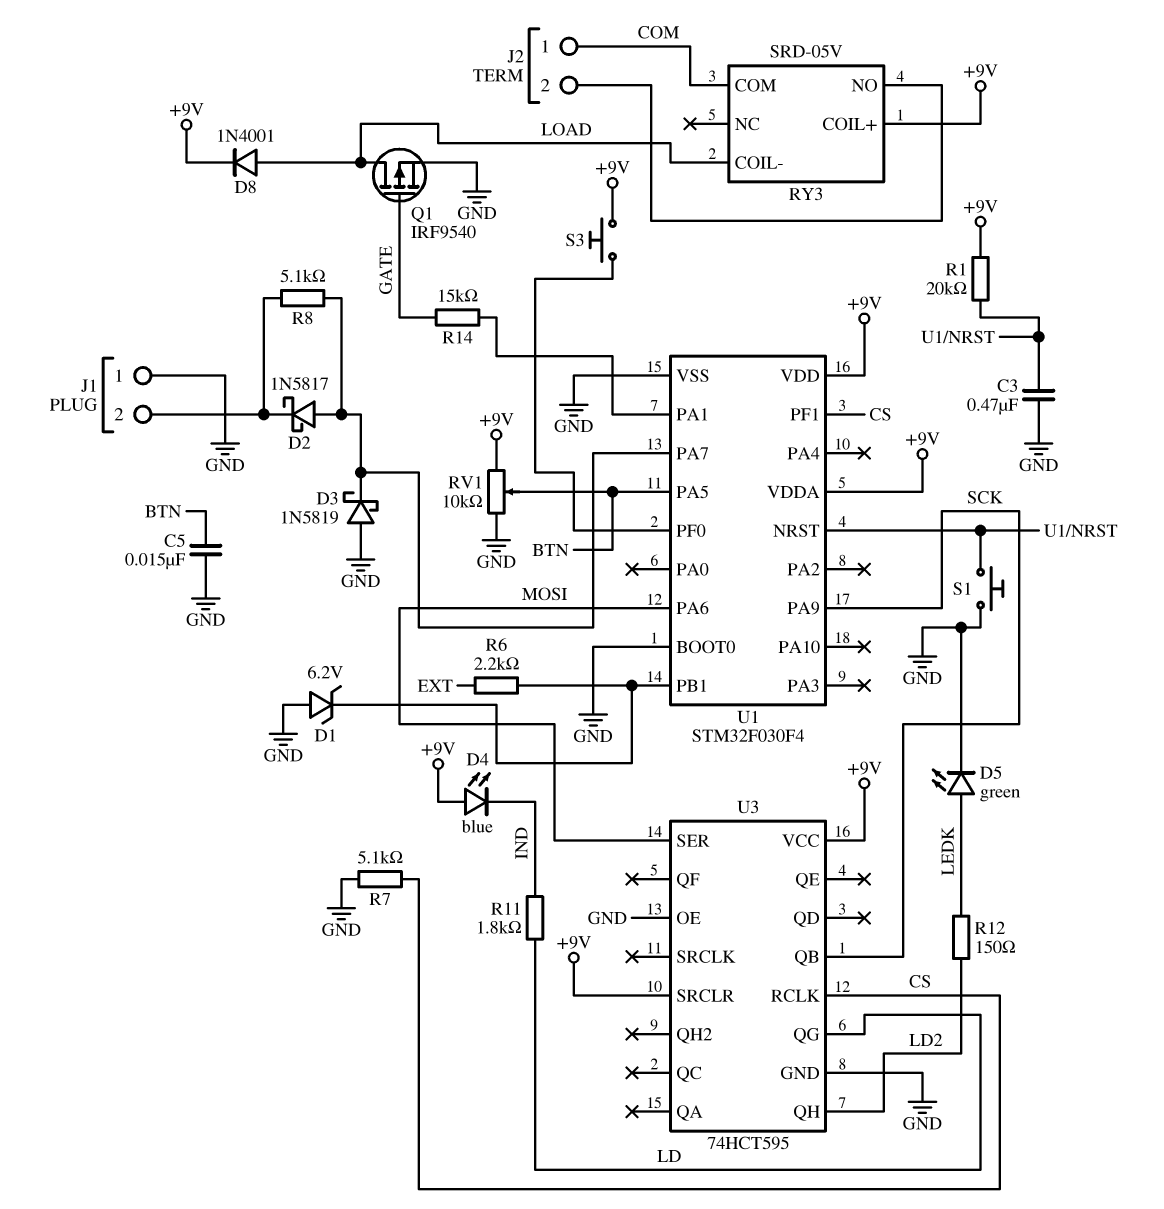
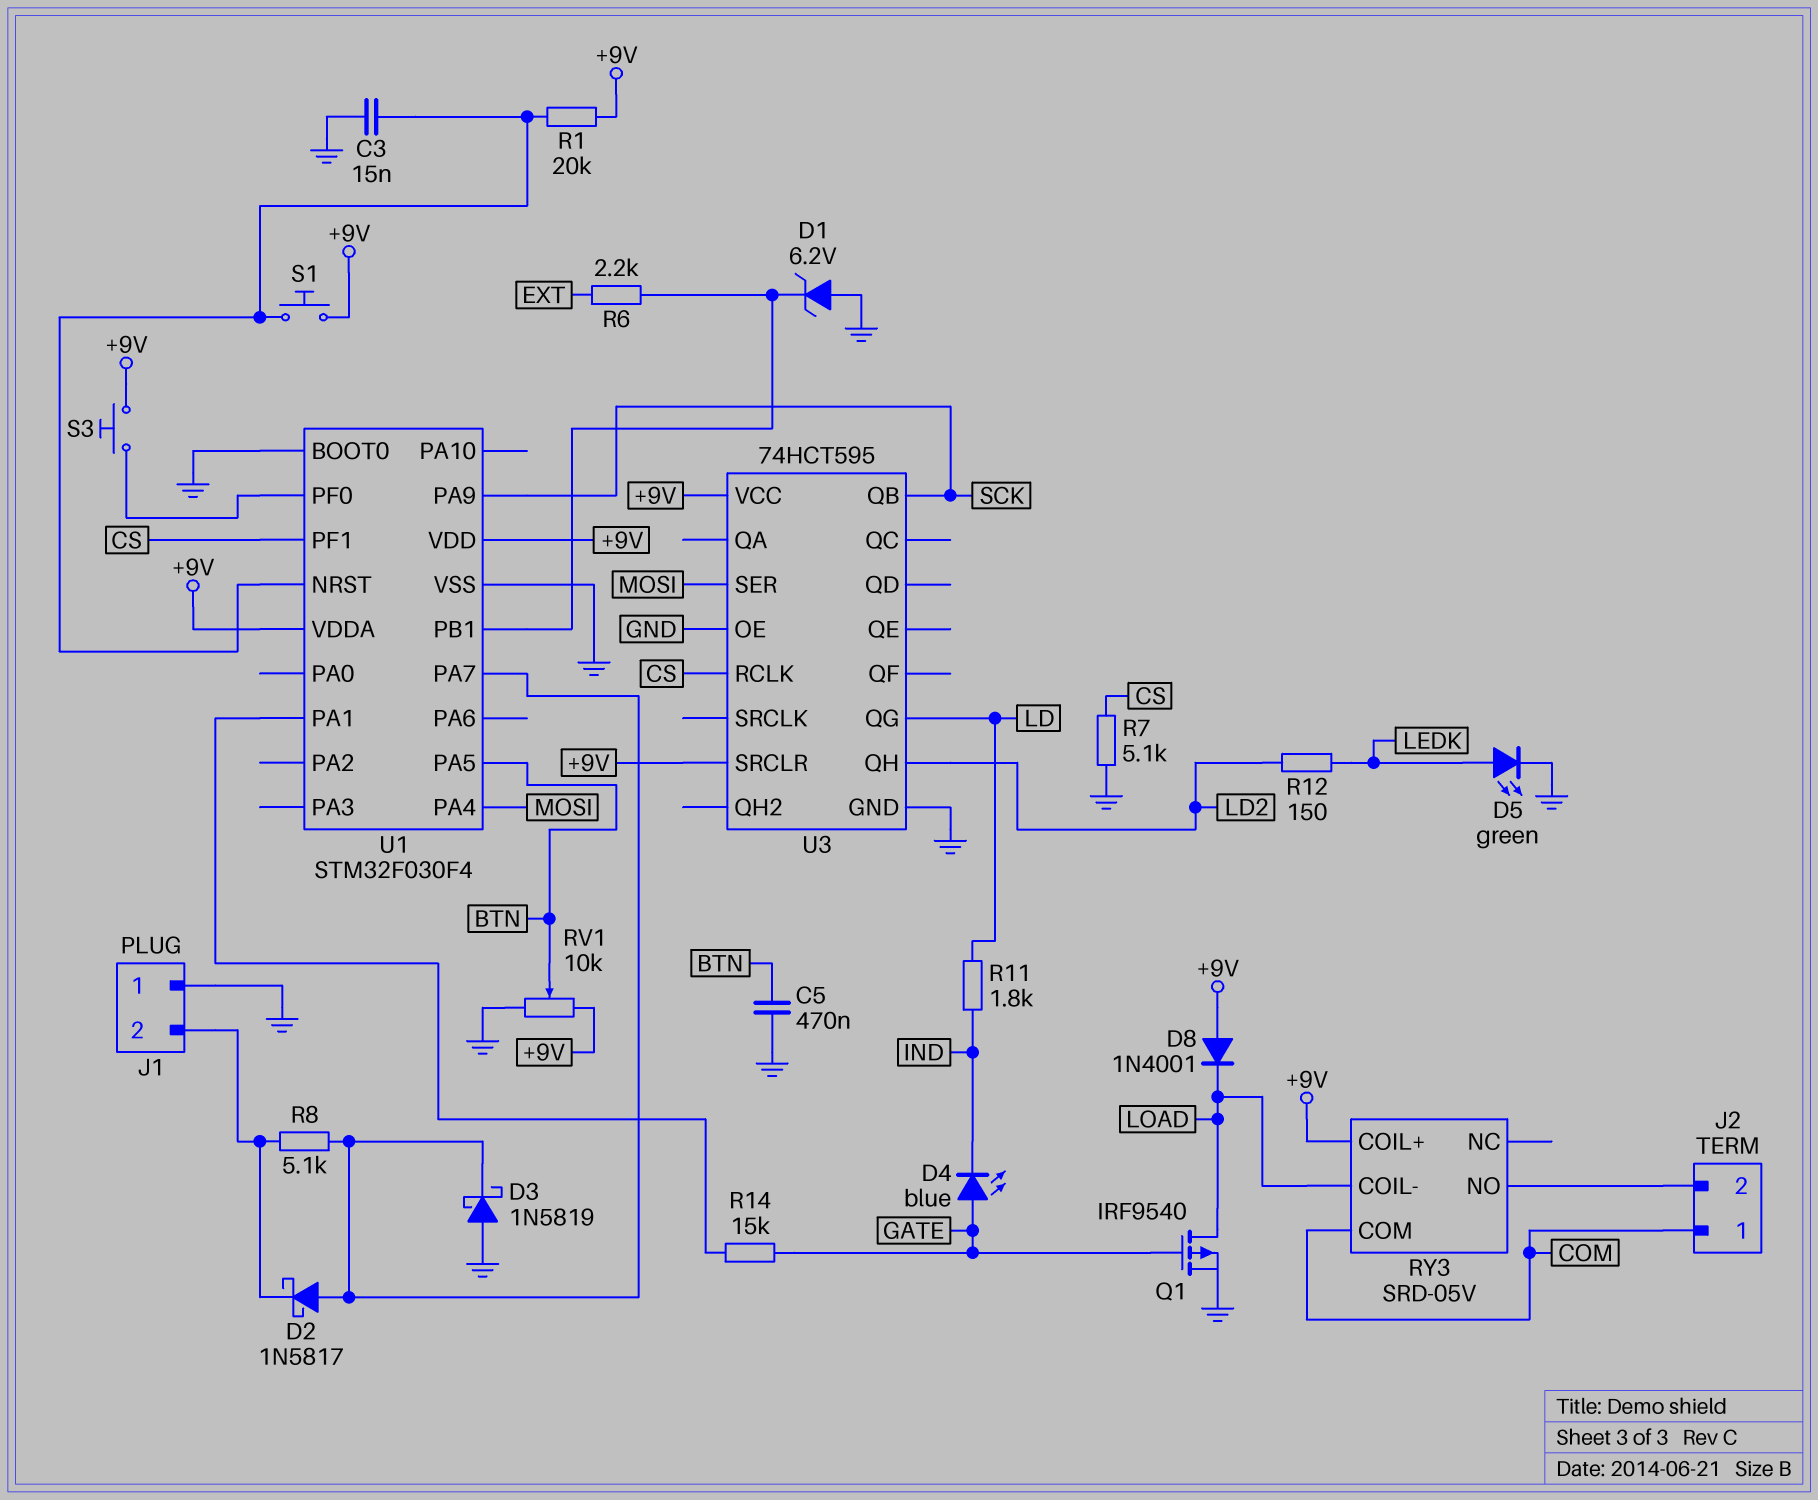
C3: 470nF (GND, U1/NRST) -> 15nF (GND, U1/NRST)
C5: 15nF (BTN, GND) -> 470nF (BTN, GND)
D4: LED blue (A +9V, K IND) -> LED blue (A GATE, K IND)
D8: diode 1N4001 (A LOAD, K +9V) -> diode 1N4001 (A +9V, K LOAD)
S1: button (GND, U1/NRST) -> button (+9V, U1/NRST)
U1 pin PA4: none -> MOSI
U1 pin PA6: MOSI -> none

